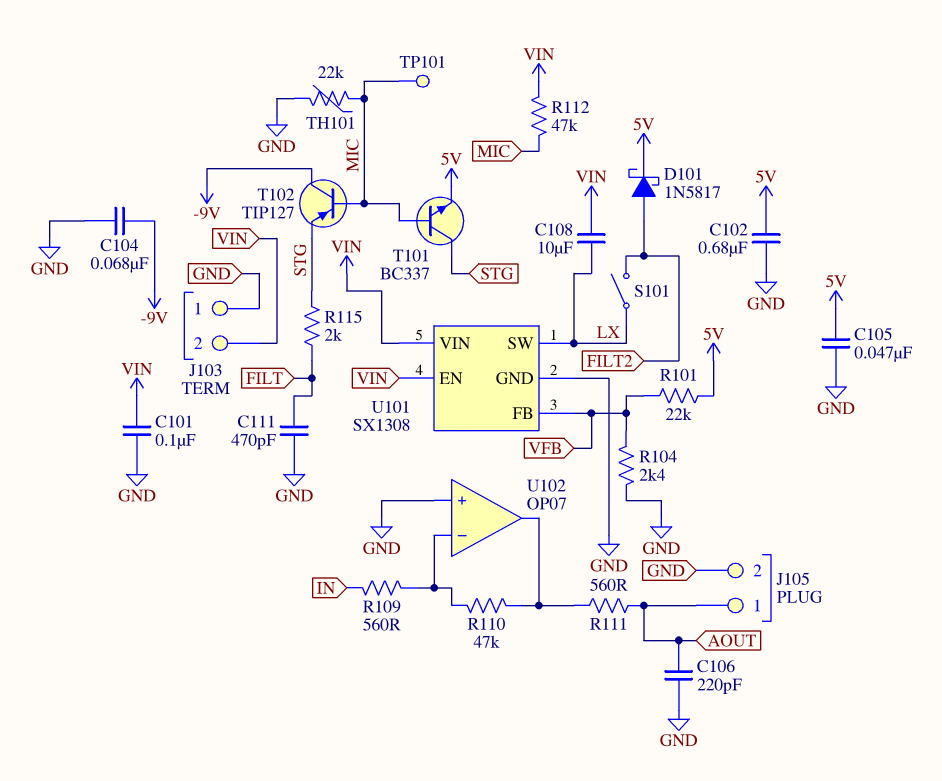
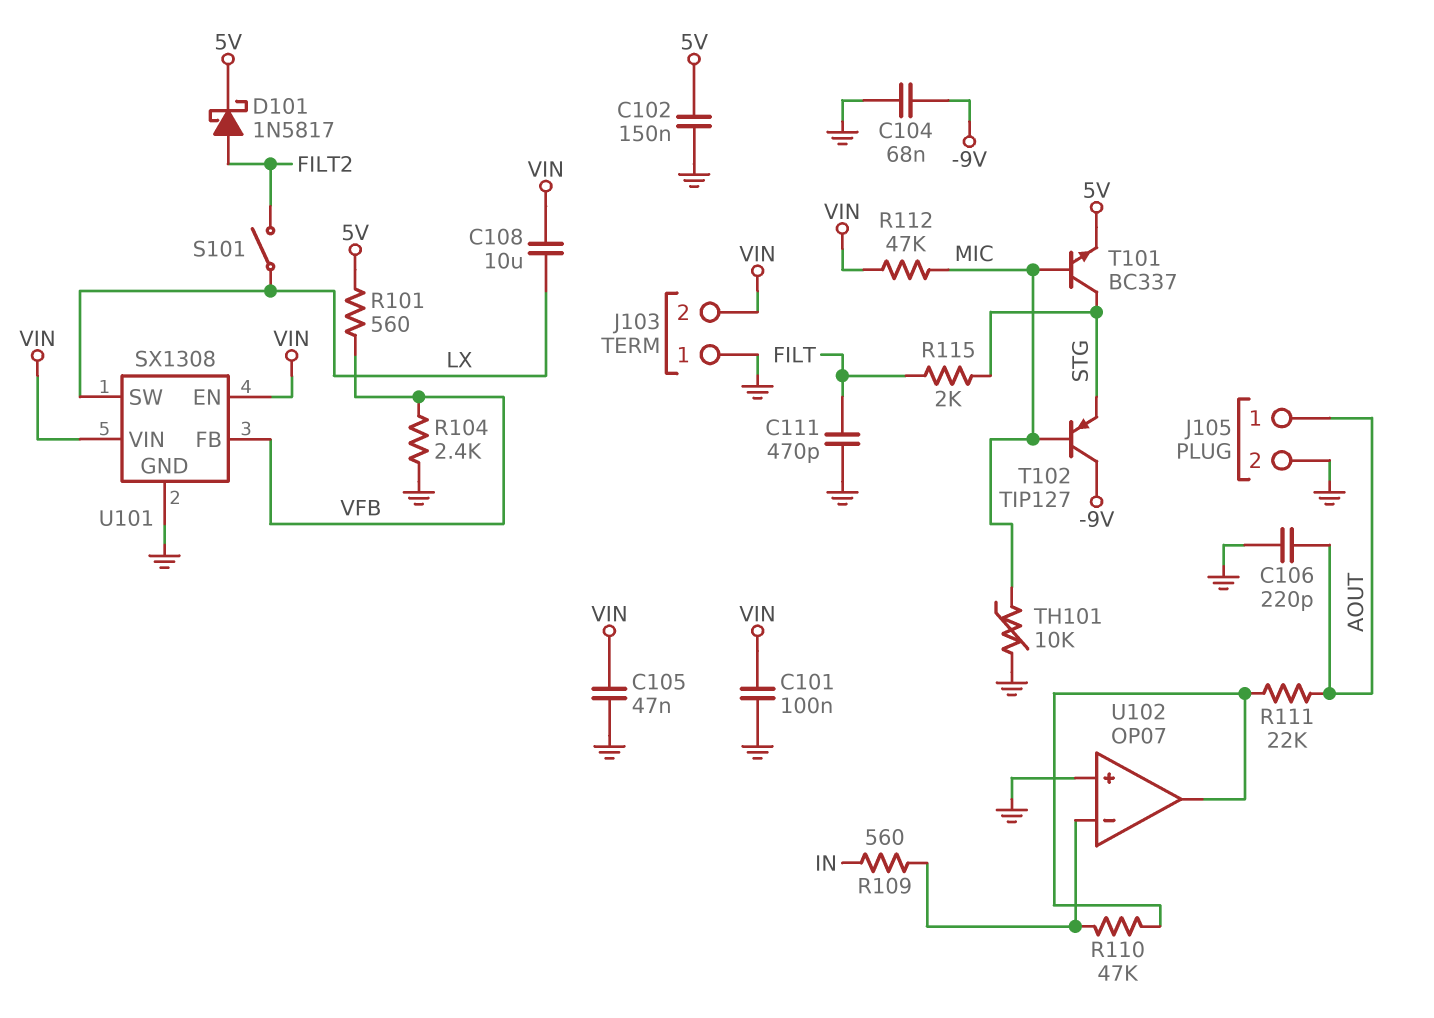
C102: 680nF (5V, GND) -> 150nF (5V, GND)
C105: 47nF (5V, GND) -> 47nF (GND, VIN)
R101: 22k (5V, VFB) -> 560 (5V, VFB)
R111: 560 (AOUT, U102/out) -> 22k (AOUT, U102/out)
TH101: 22k (GND, MIC) -> 10k (GND, MIC)
TP101: test point (MIC) -> none

